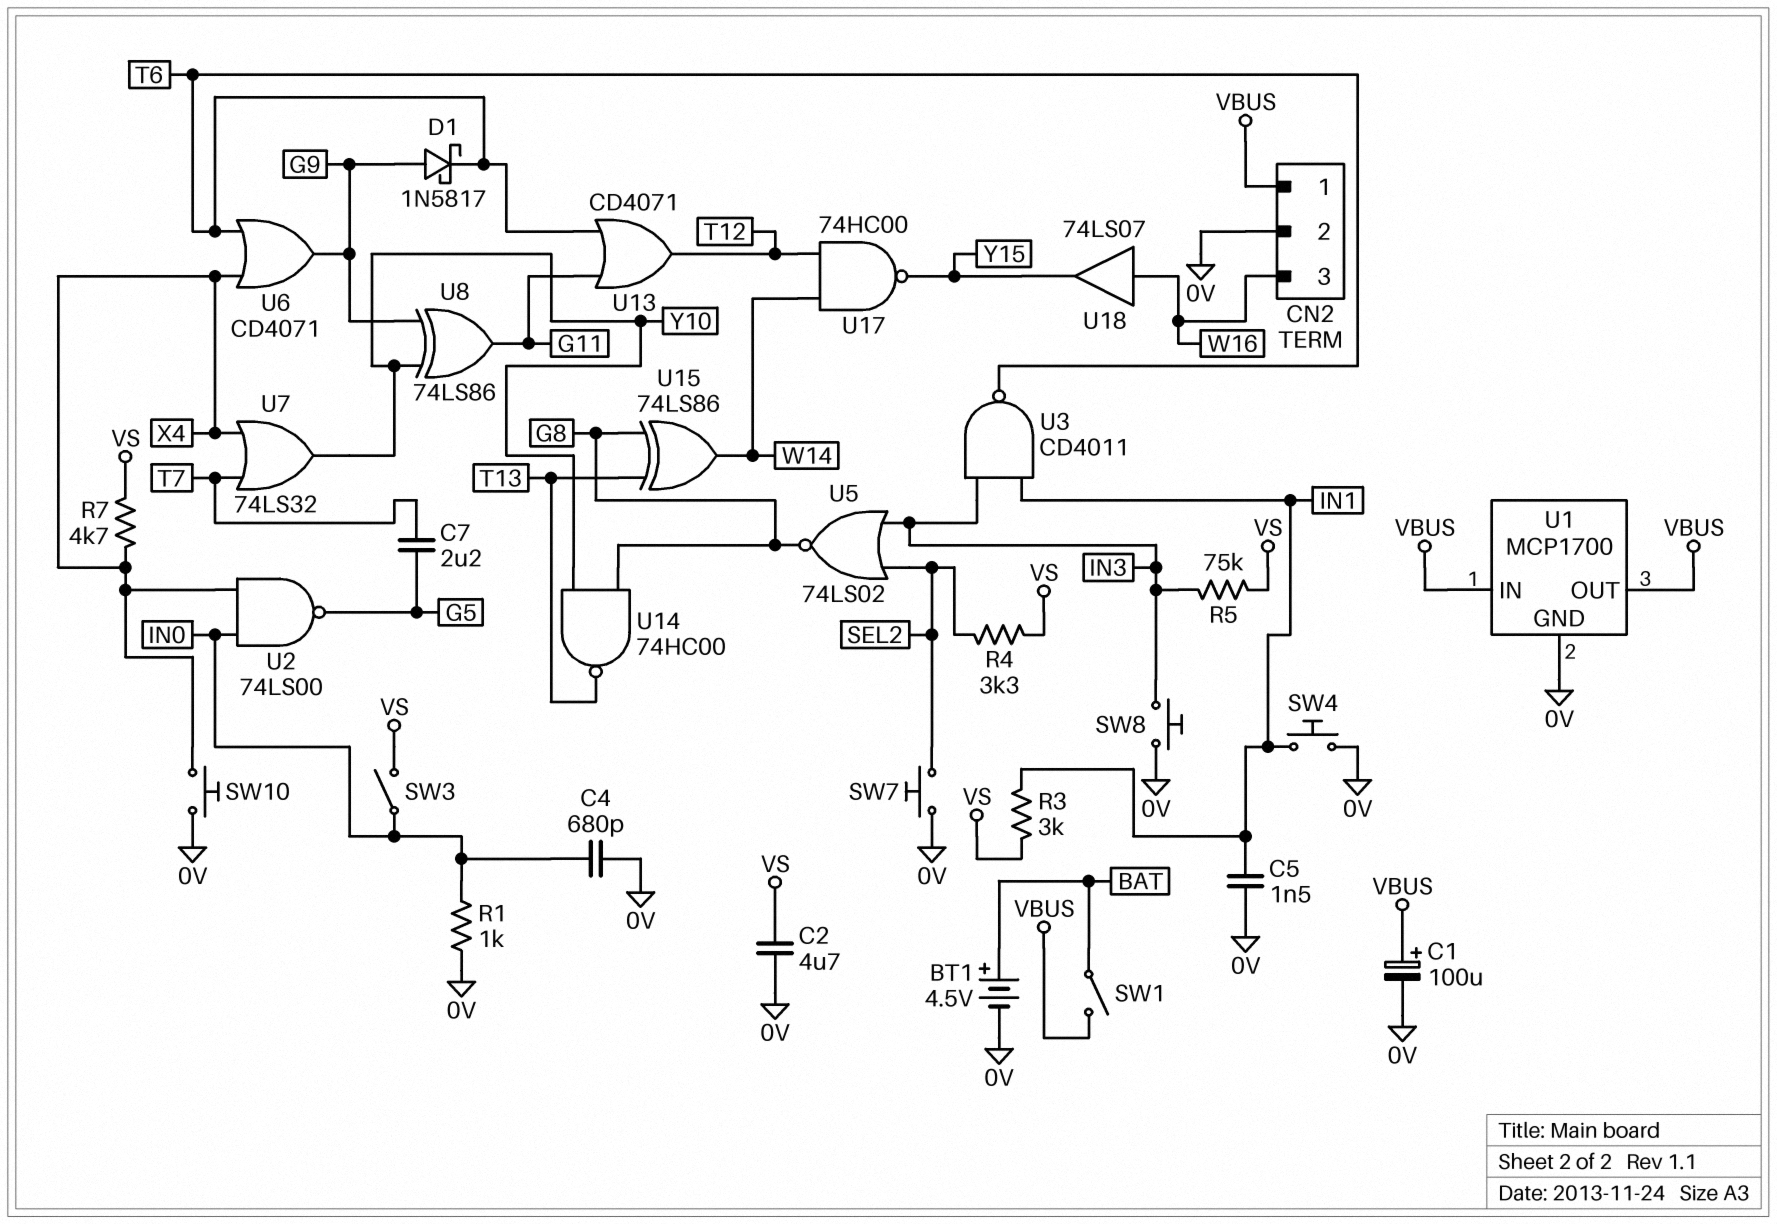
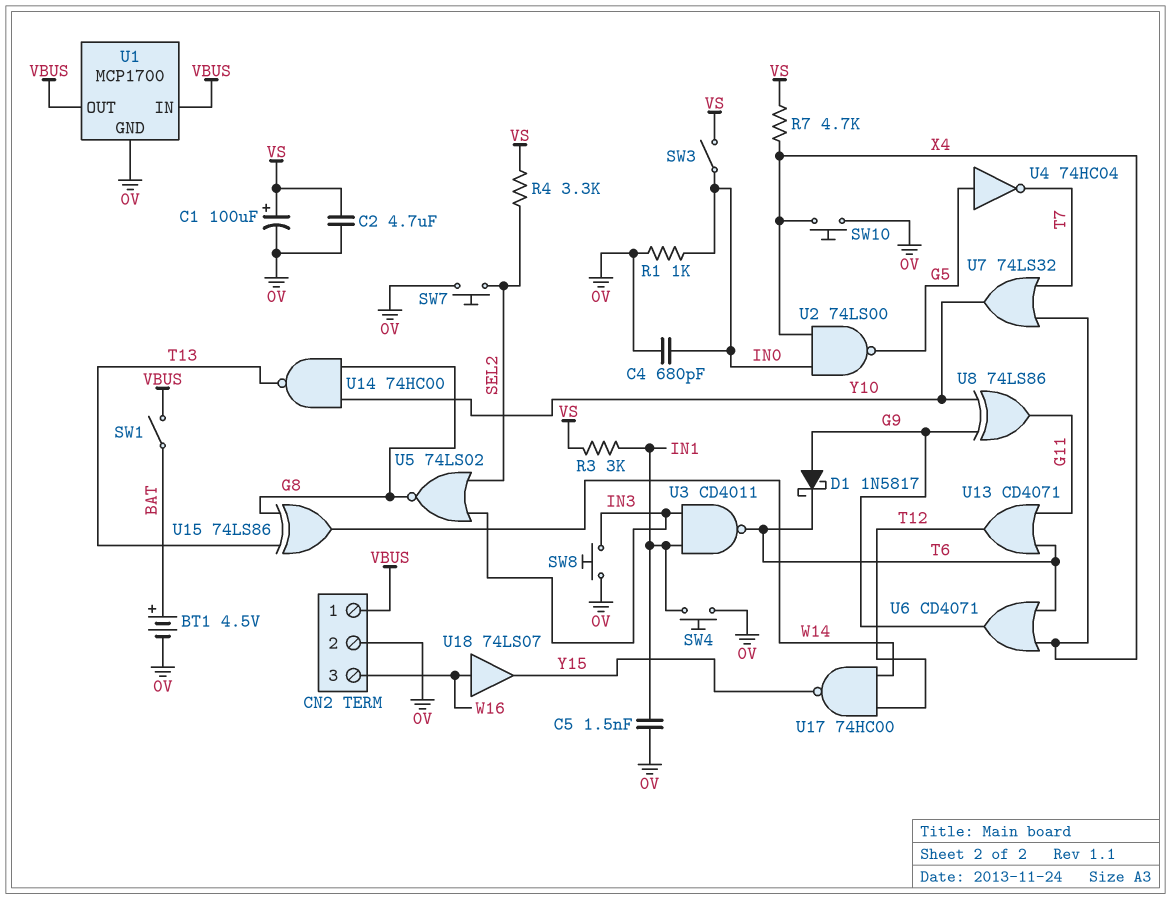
C1: 100uF (plus VBUS, minus 0V) -> 100uF (plus VS, minus 0V)
C7: 2.2uF (G5, T7) -> none
R5: 75k (IN3, VS) -> none
U4: none -> NOT 74HC04 (in G5, out T7)

